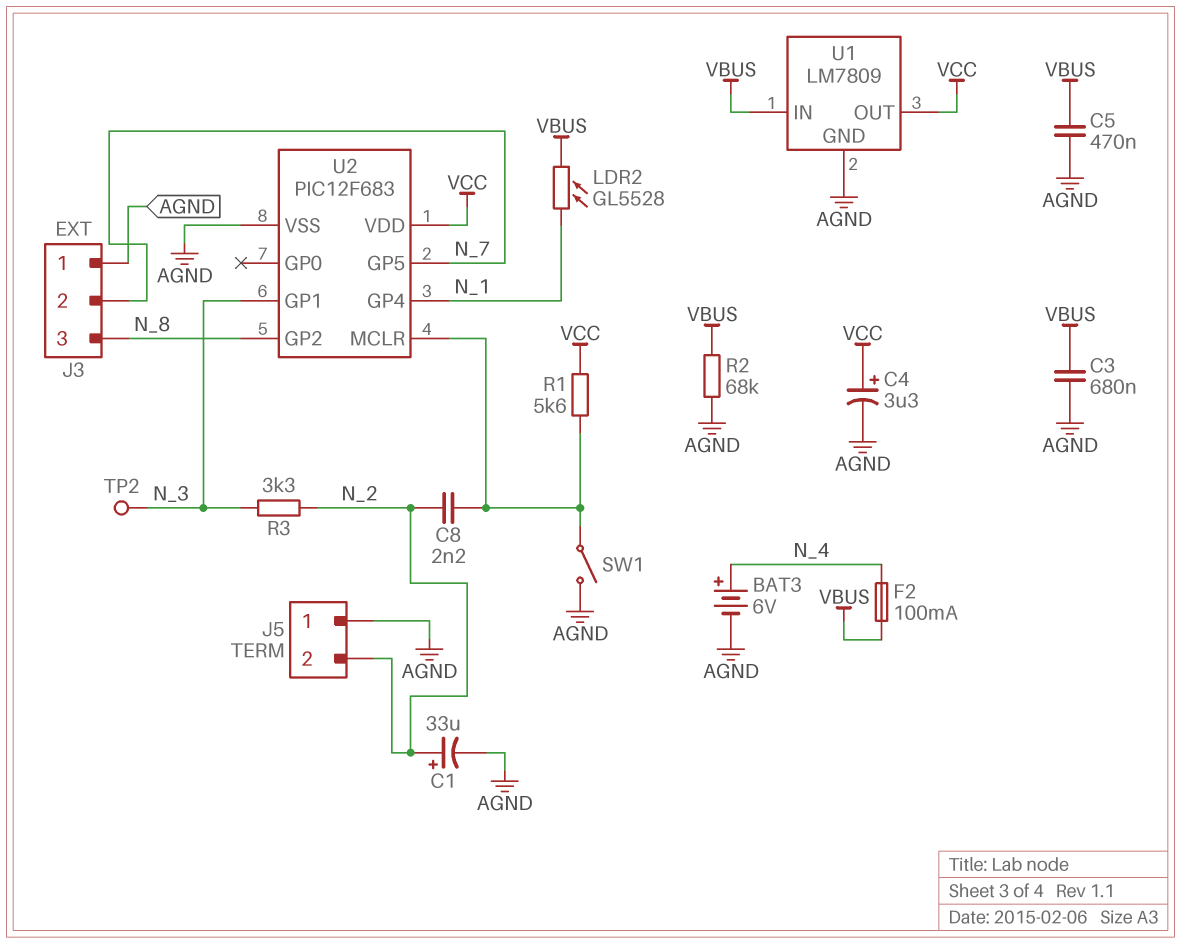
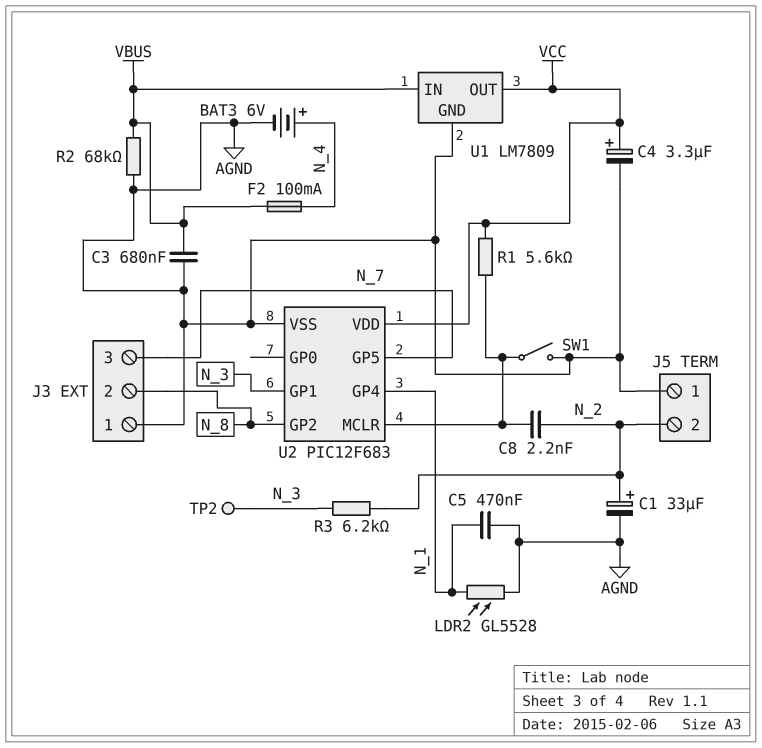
C5: 470nF (AGND, VBUS) -> 470nF (AGND, N_1)
J3 pin 2: N_7 -> N_8
J3 pin 3: N_8 -> N_7
LDR2: GL5528 (N_1, VBUS) -> GL5528 (AGND, N_1)
R3: 3.3k (N_2, N_3) -> 6.2k (N_2, N_3)

